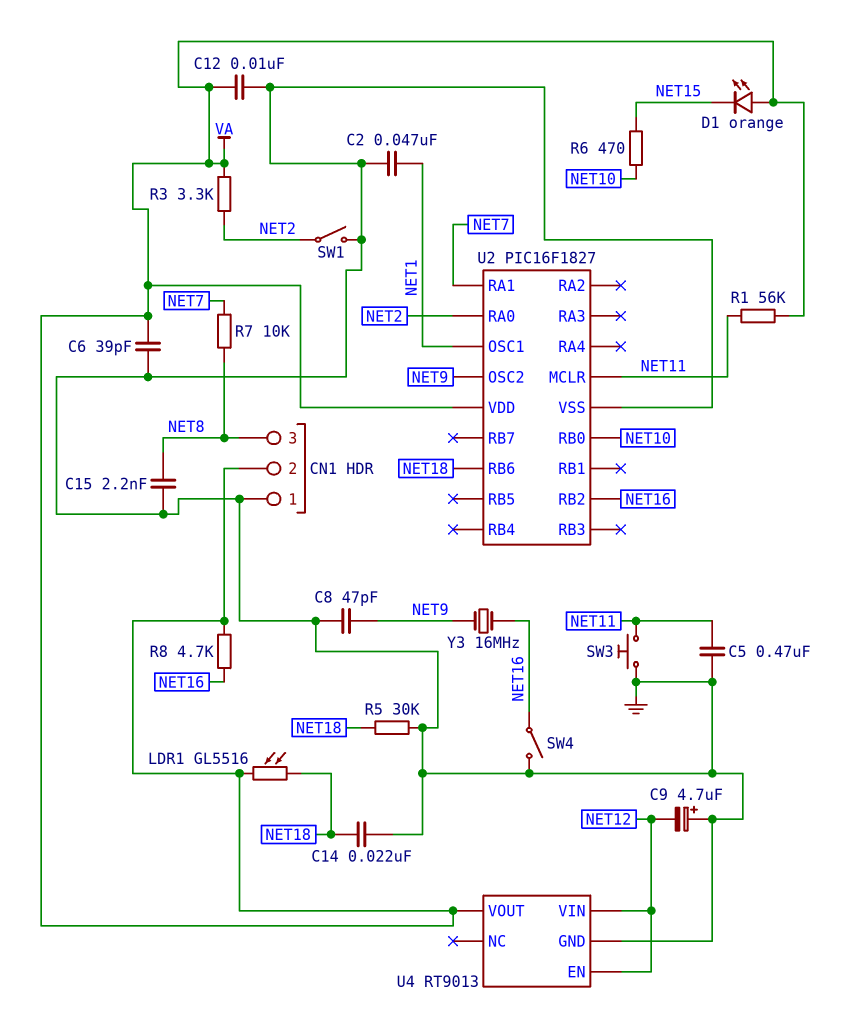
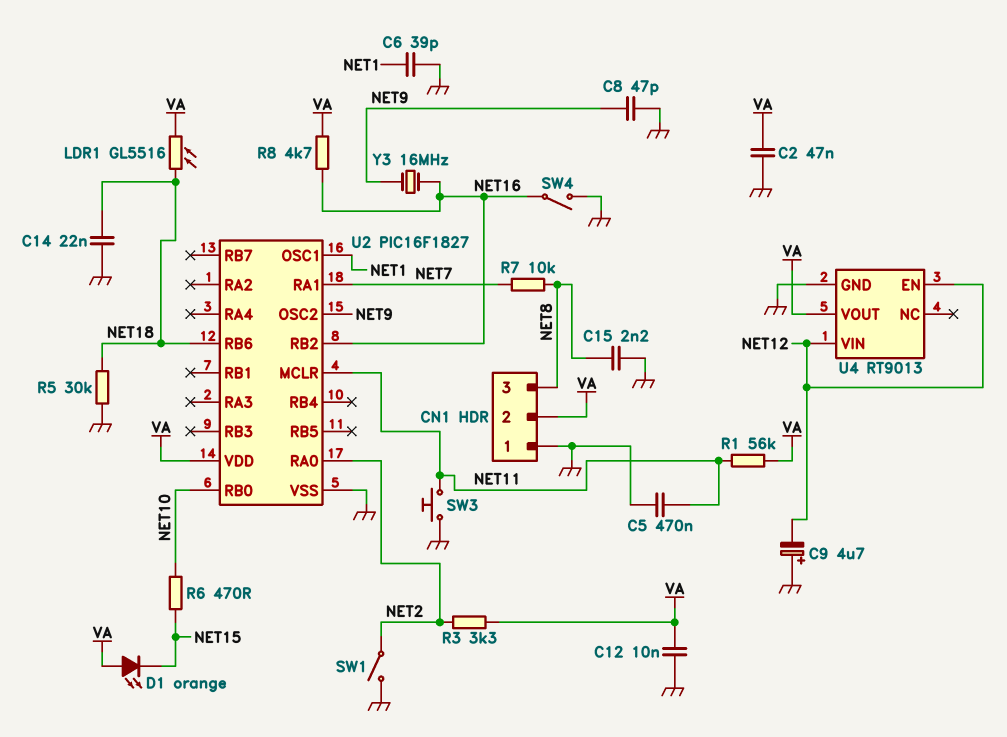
C2: 47nF (GND, NET1) -> 47nF (GND, VA)
C6: 39pF (GND, VA) -> 39pF (GND, NET1)

